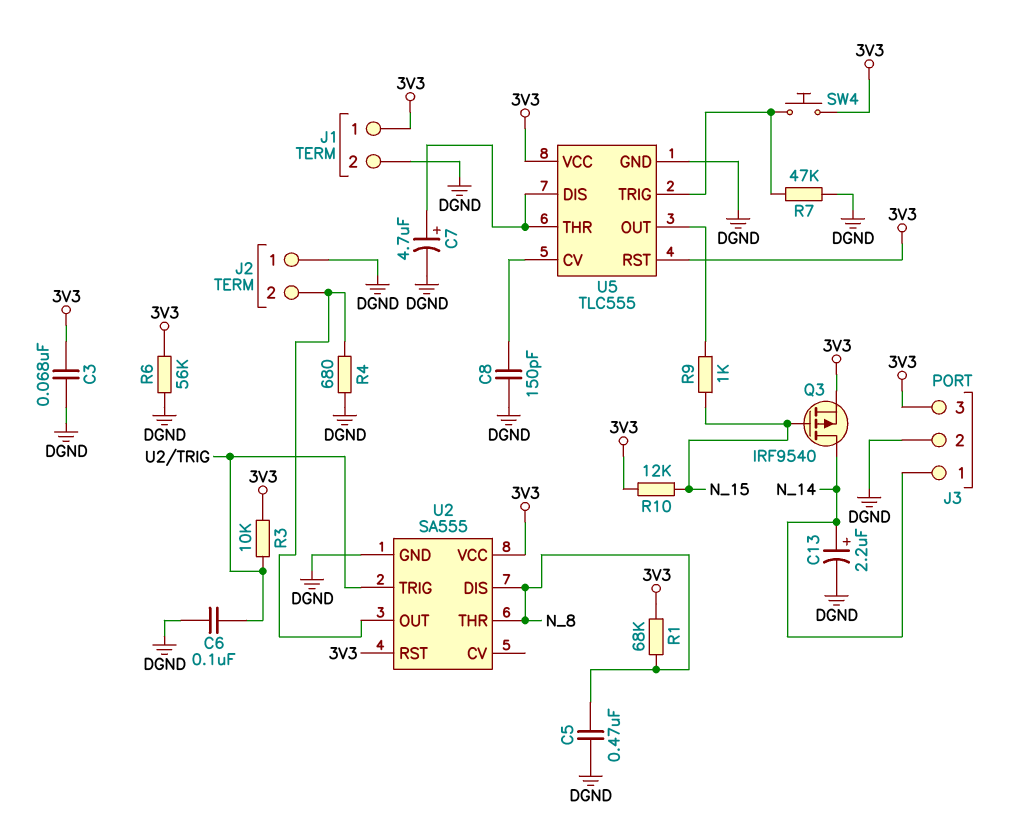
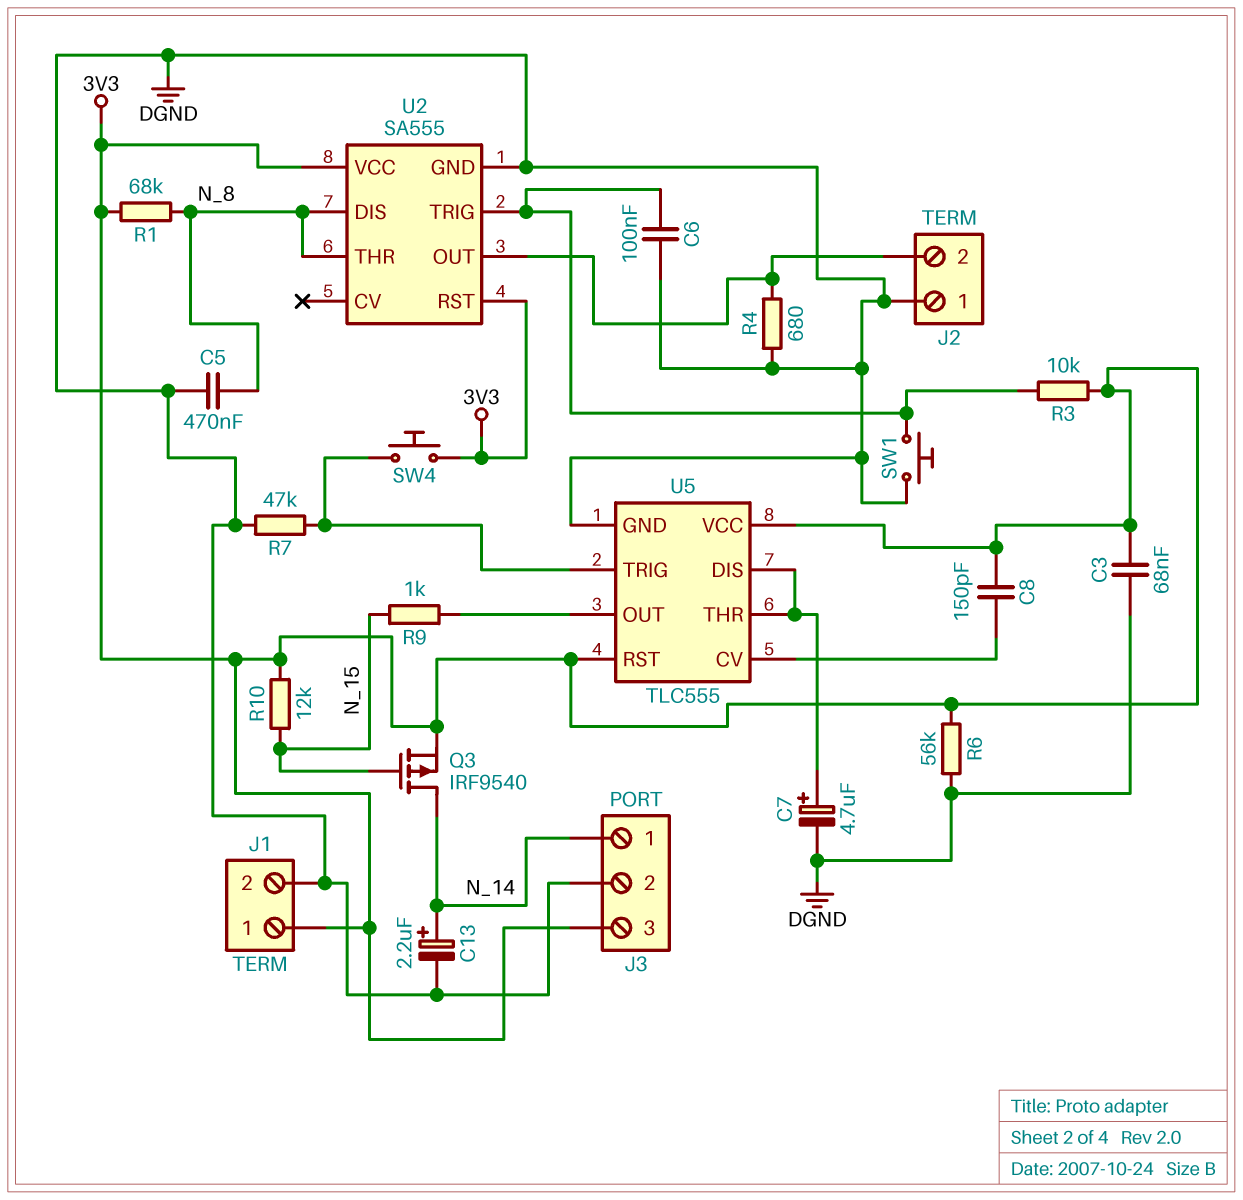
C8: 150pF (DGND, U5/CV) -> 150pF (3V3, U5/CV)
SW1: none -> button (DGND, U2/TRIG)

